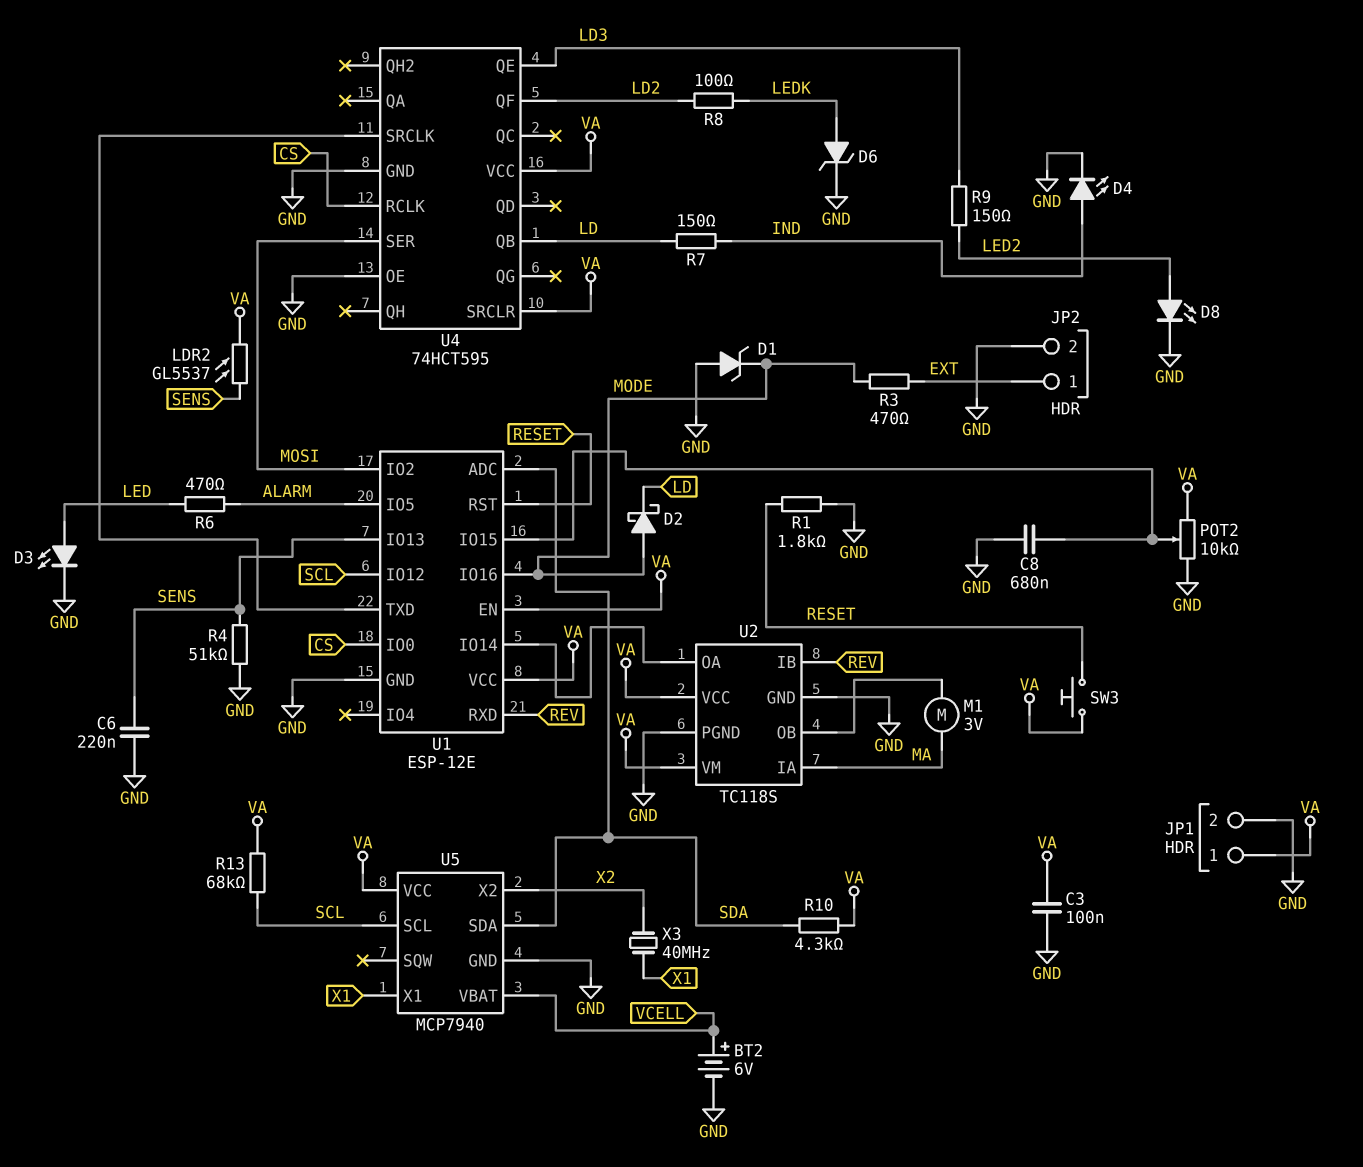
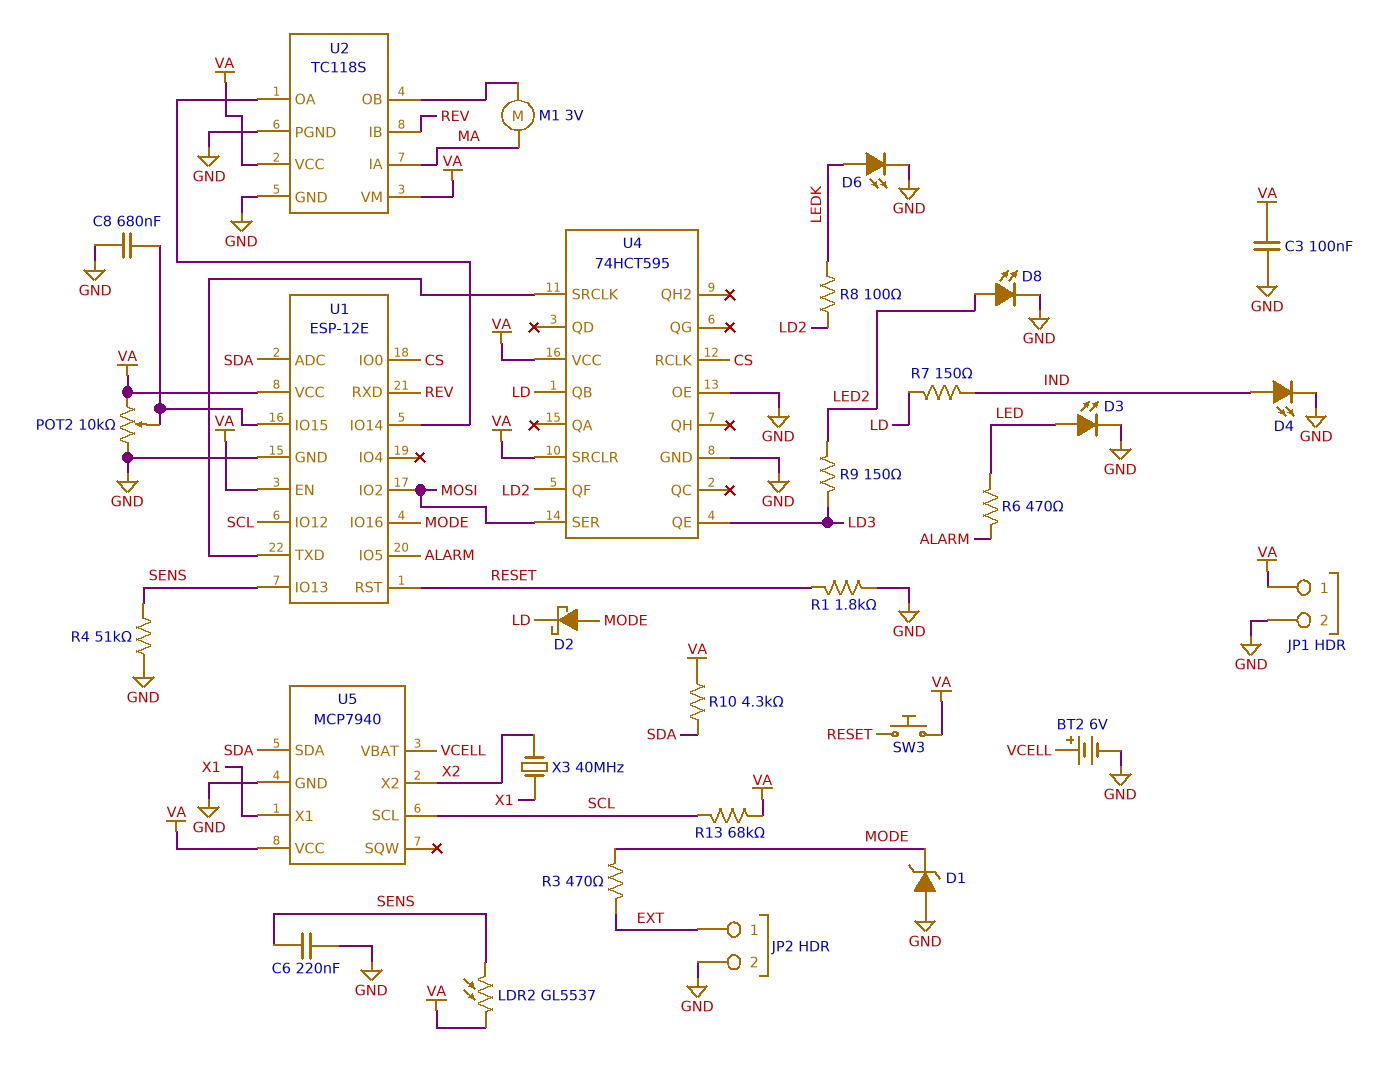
D6: zener (A LEDK, K GND) -> LED (A LEDK, K GND)

